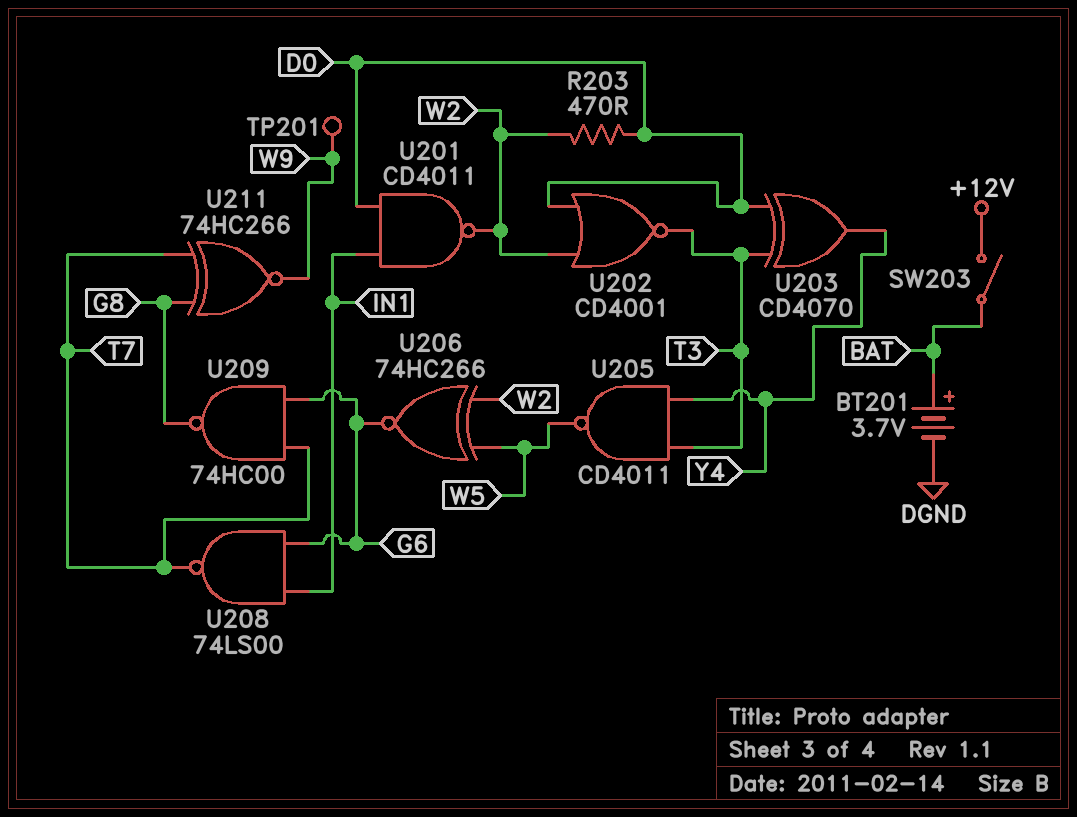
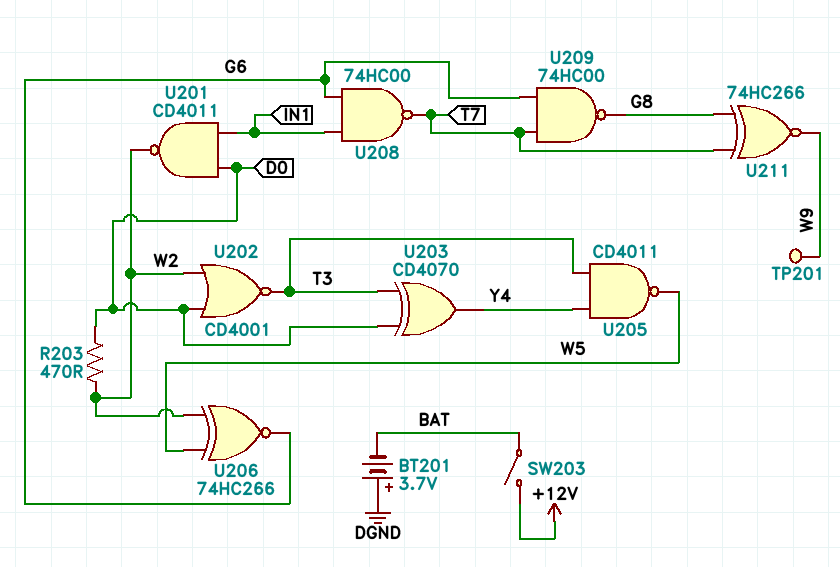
BT201: 3.7V (plus BAT, minus DGND) -> 3.7V (plus DGND, minus BAT)
U208: NAND 74LS00 (in G6, in IN1, out T7) -> NAND 74HC00 (in G6, in IN1, out T7)

